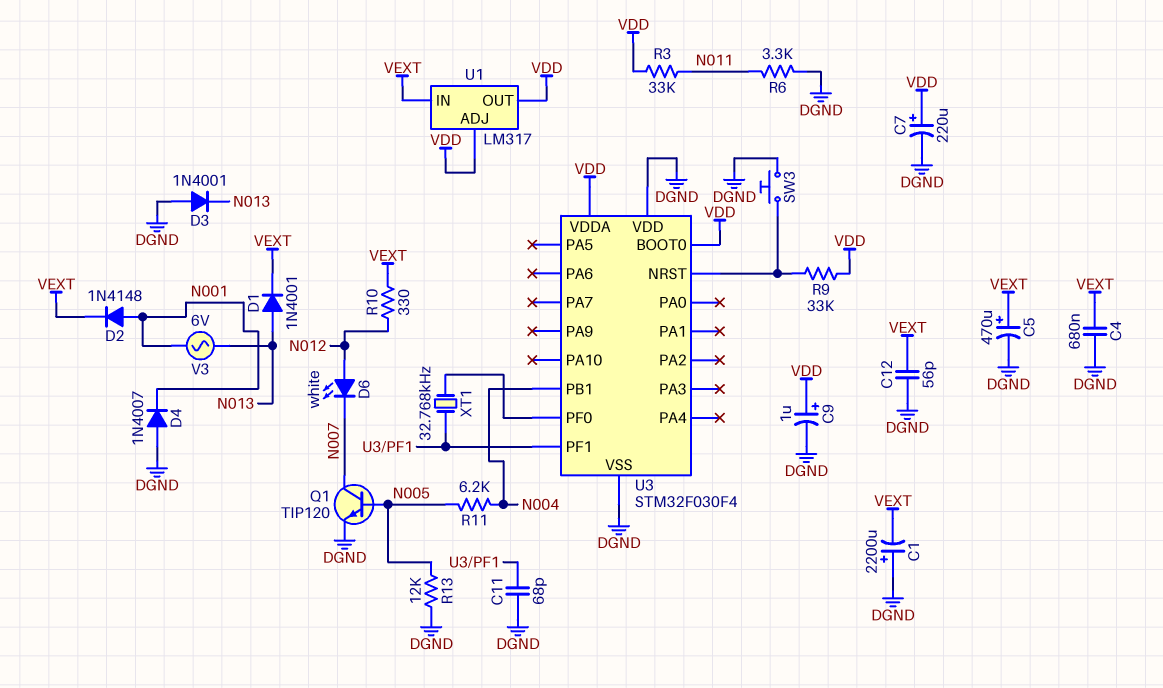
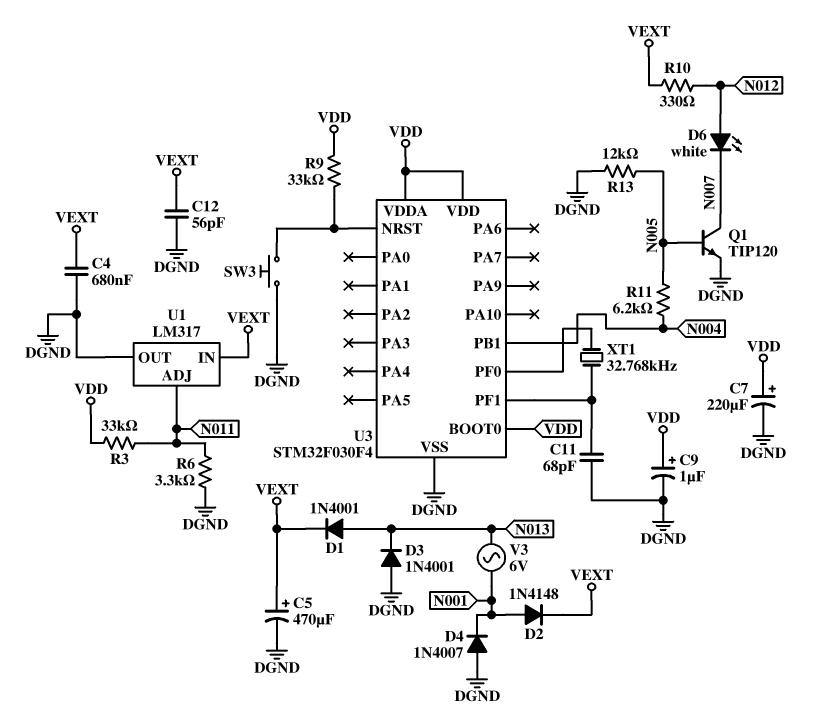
C1: 2200uF (plus DGND, minus VEXT) -> none
U1 pin ADJ: VDD -> N011
U1 pin OUT: VDD -> DGND
U3 pin VDD: DGND -> VDD

